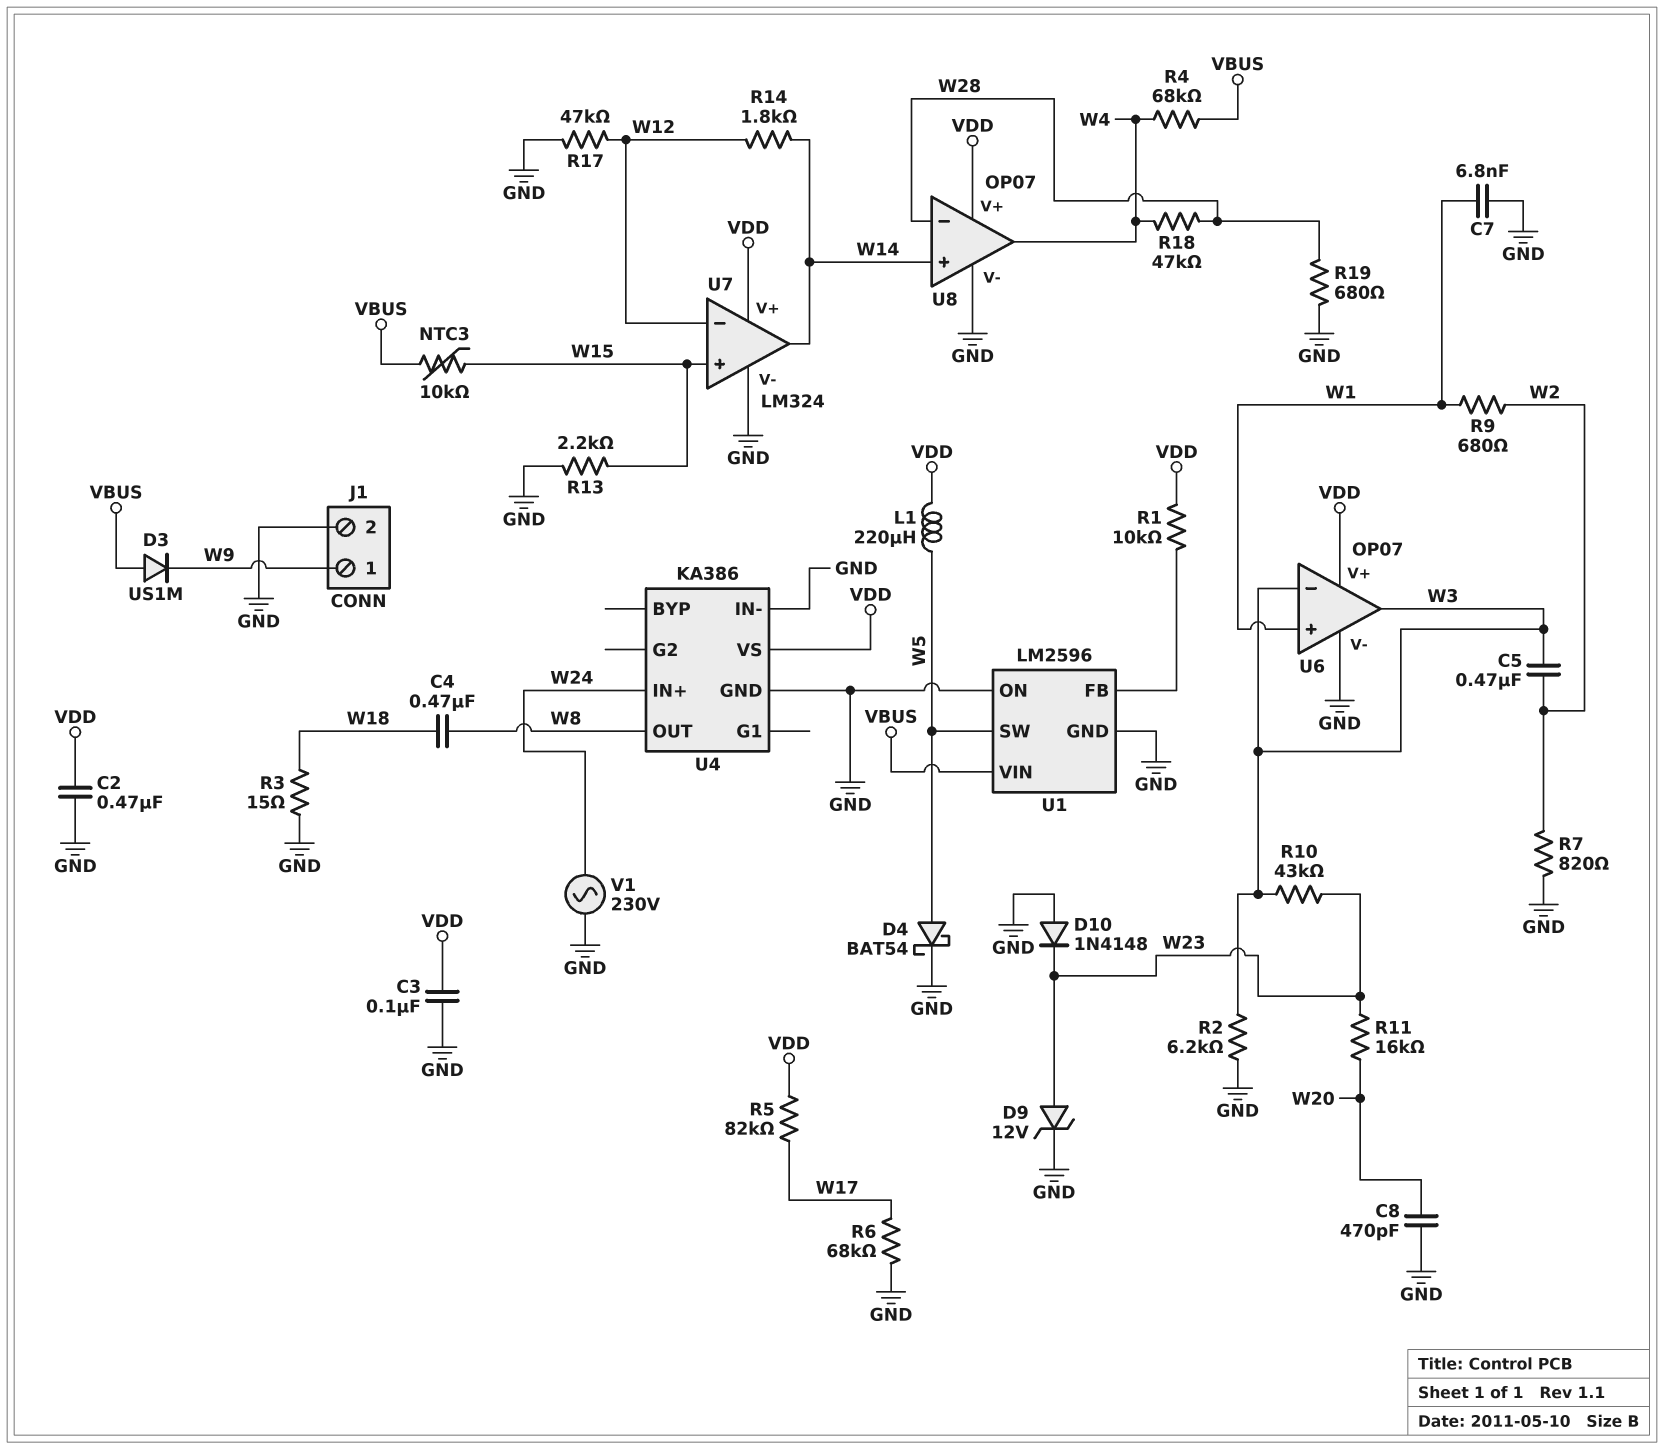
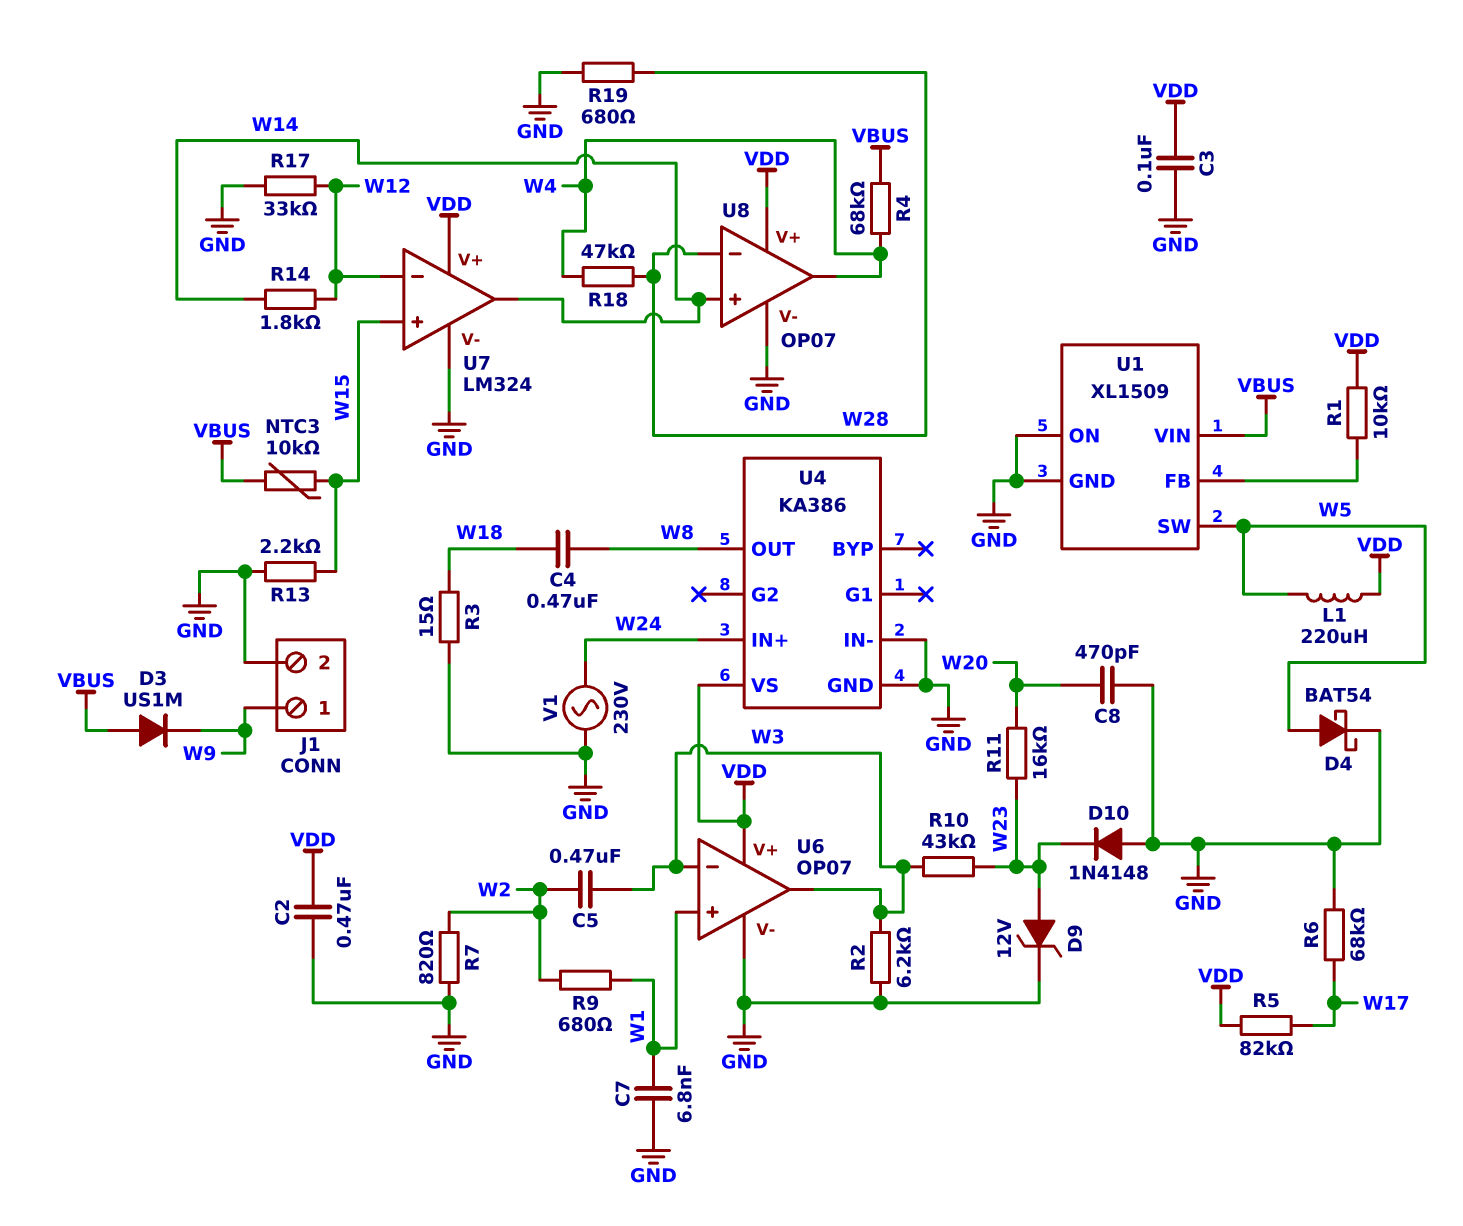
R17: 47k (GND, W12) -> 33k (GND, W12)
U1: LM2596 -> XL1509

